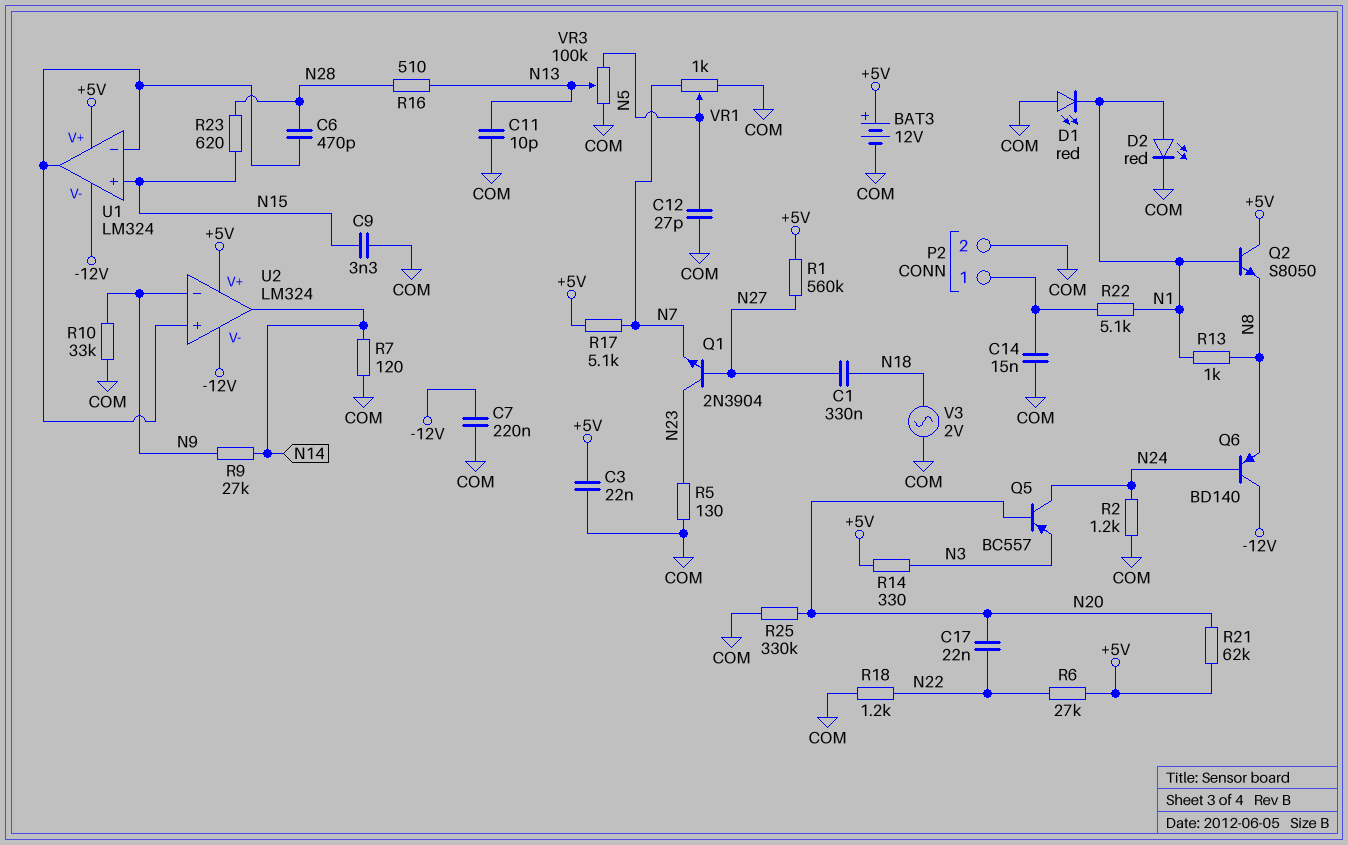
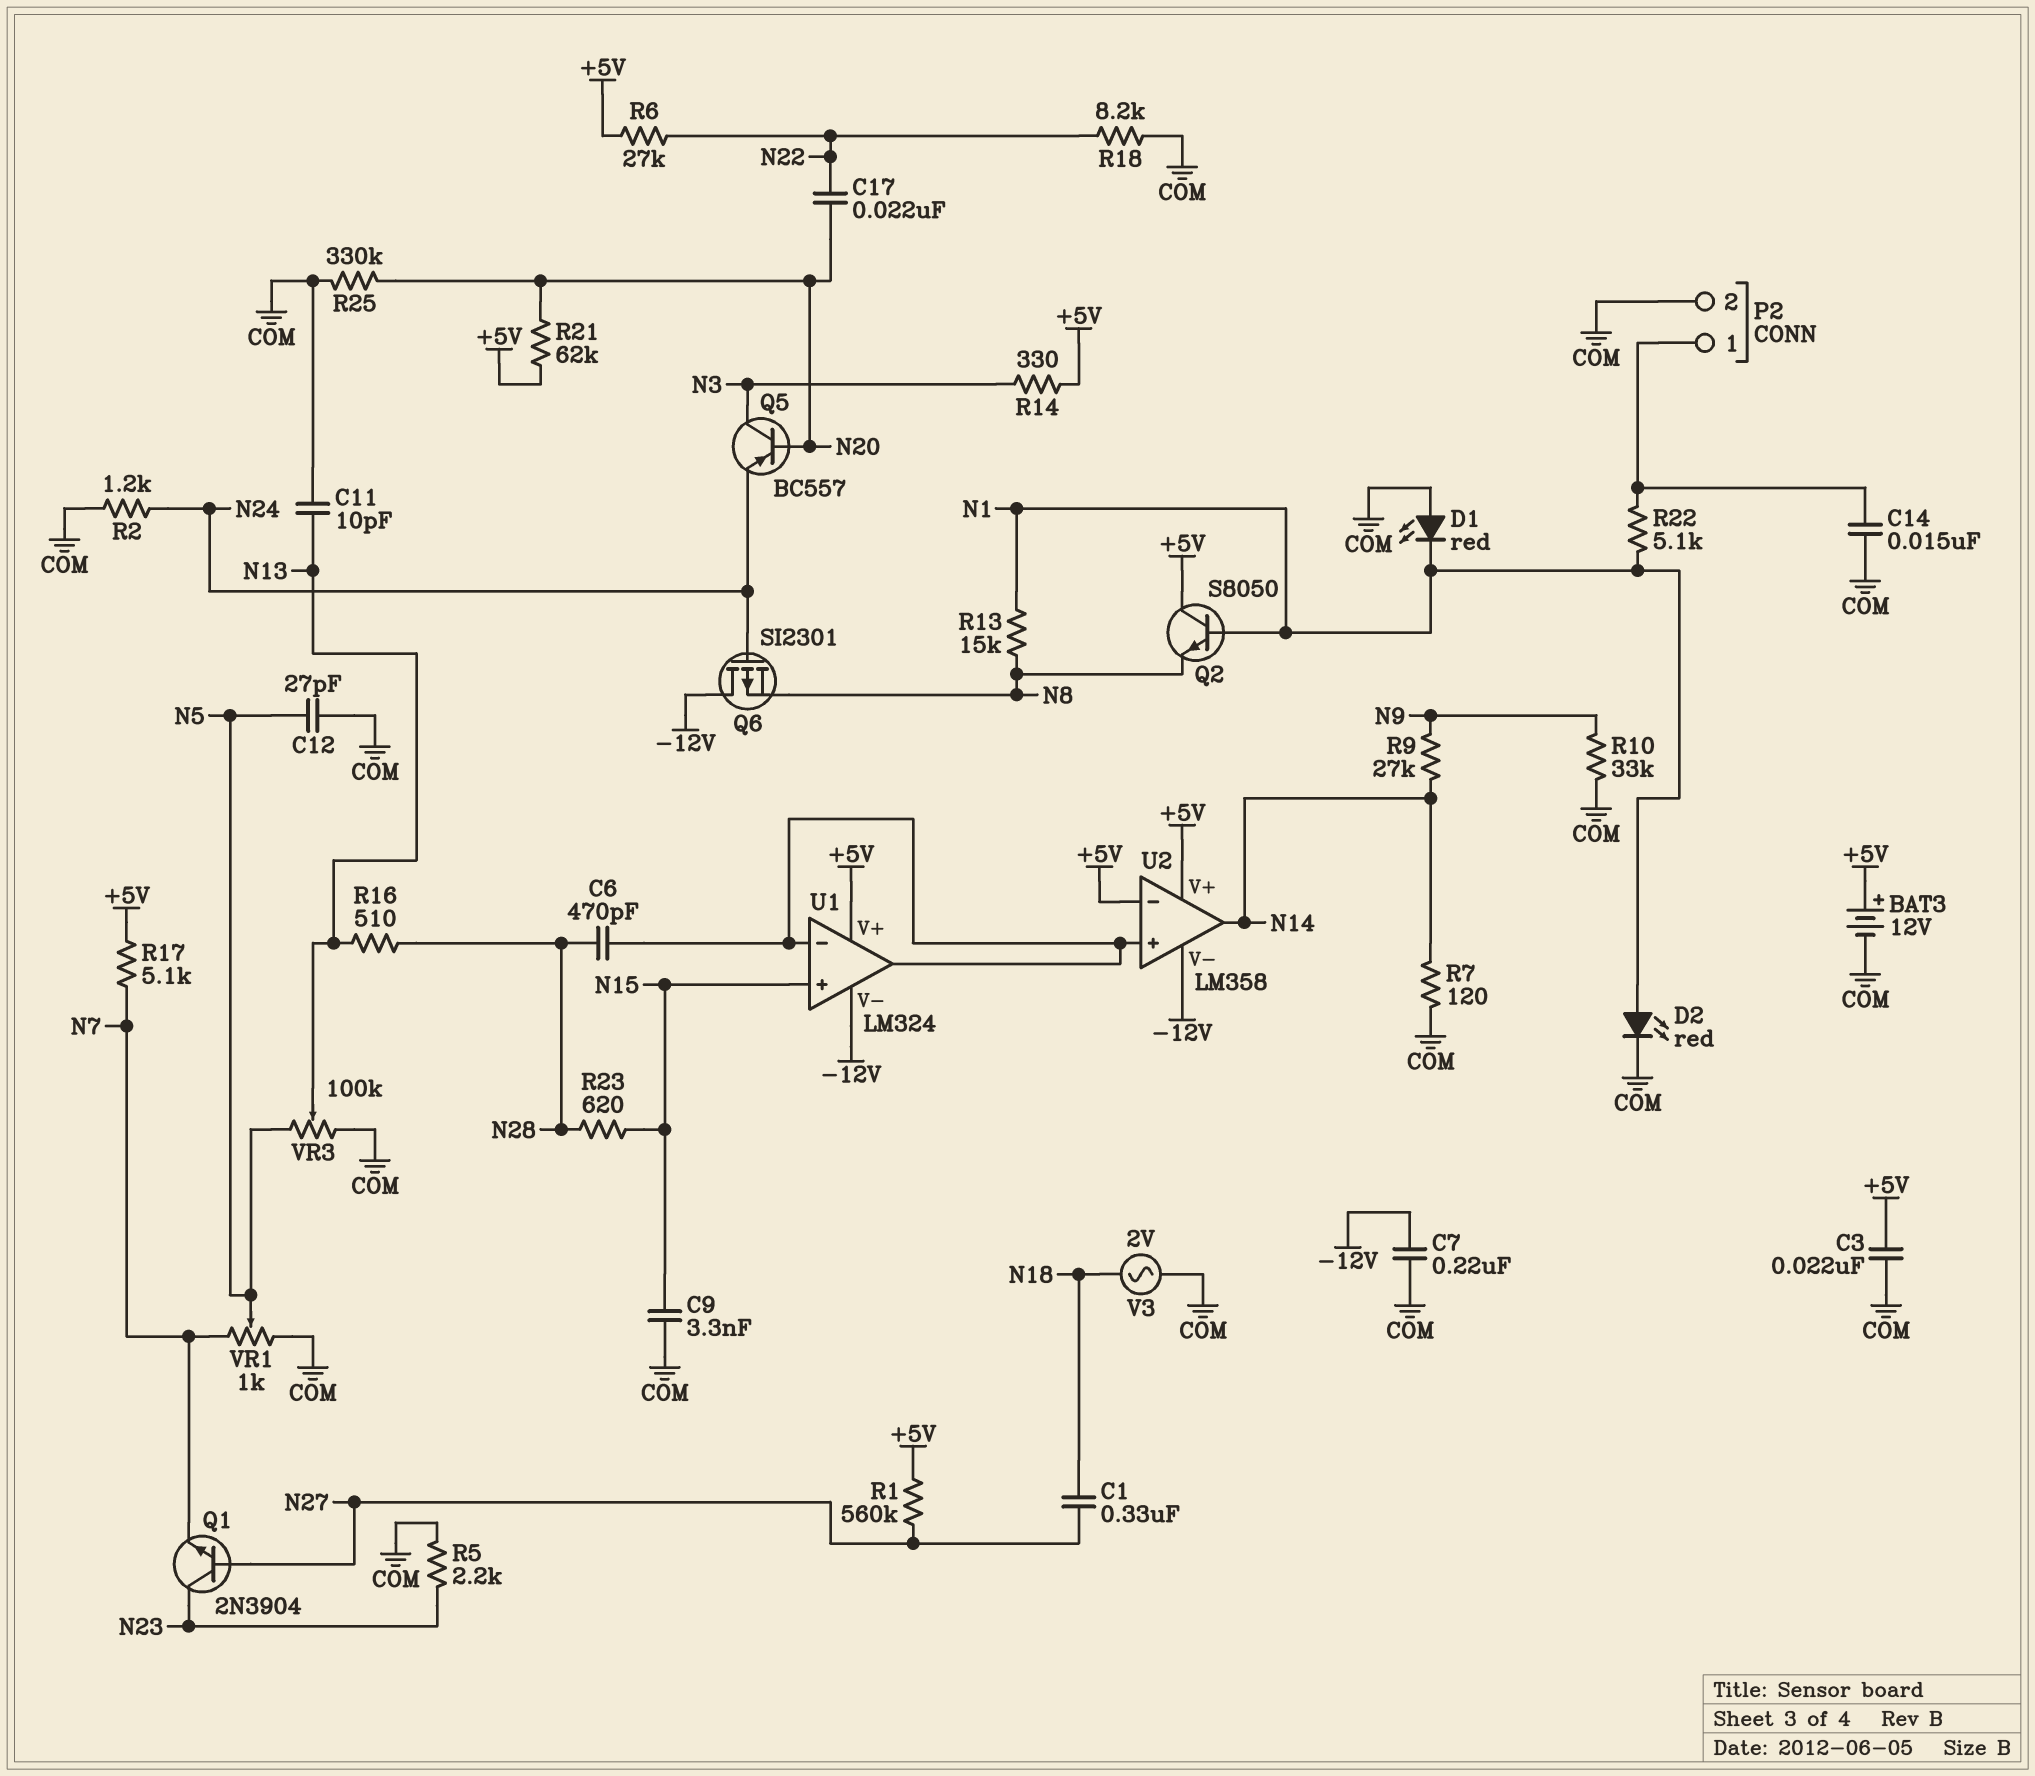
Q5: PNP BC557 (B N20, C N24, E N3) -> PNP BC557 (B N20, C N3, E N24)
Q6: PNP BD140 (B N24, C -12V, E N8) -> PMOS SI2301 (G N24, D -12V, S N8)
R5: 130 (COM, N23) -> 2.2k (COM, N23)
R13: 1k (N1, N8) -> 15k (N1, N8)
R18: 1.2k (COM, N22) -> 8.2k (COM, N22)
U2: LM324 -> LM358
U2 pin in-: N9 -> +5V

